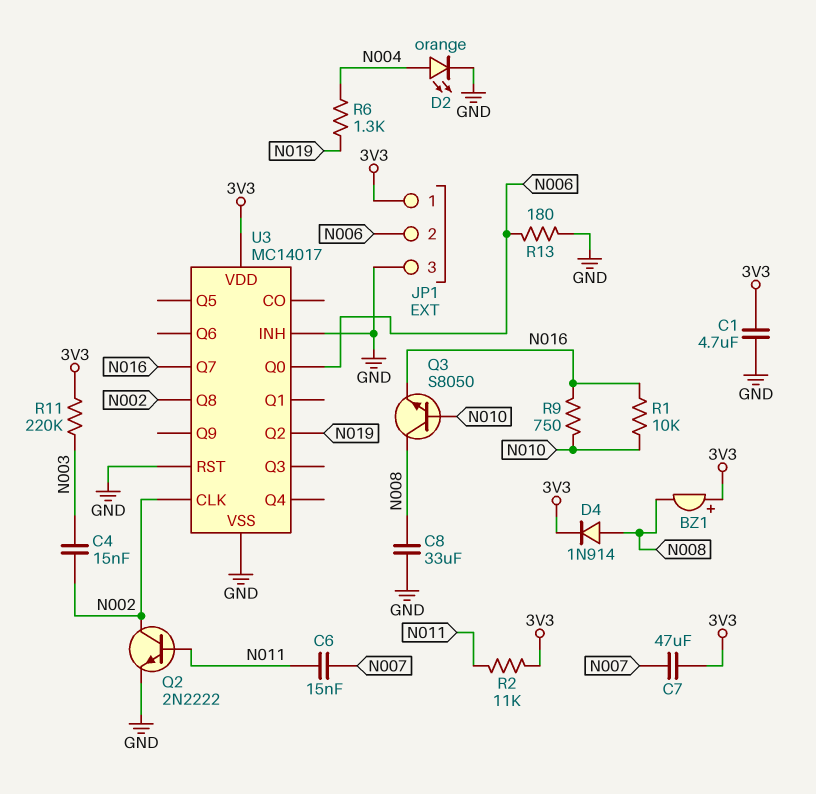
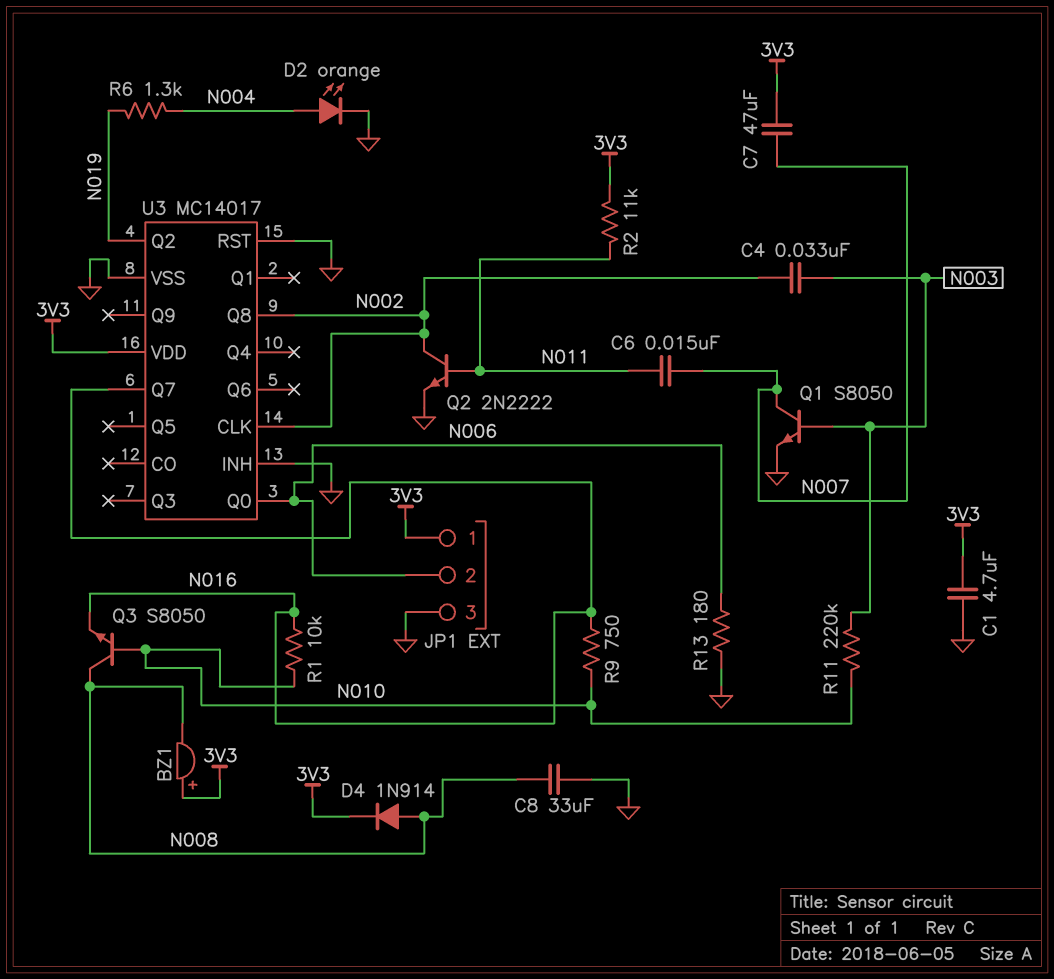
C4: 15nF (N002, N003) -> 33nF (N002, N003)
Q1: none -> NPN S8050 (B N003, C N007, E GND)
R11: 220k (3V3, N003) -> 220k (N003, N010)

